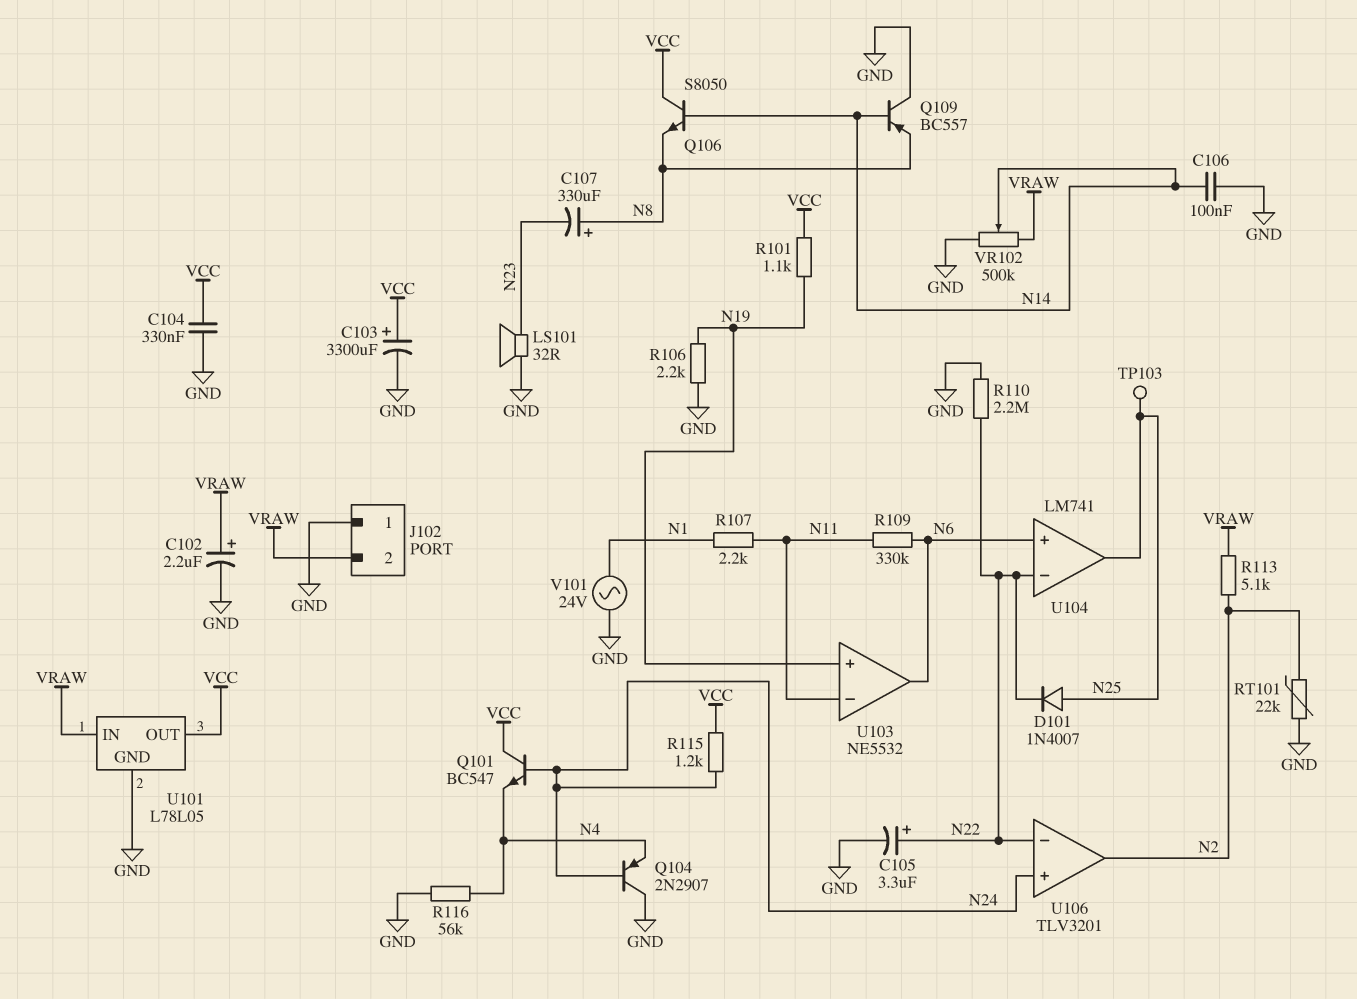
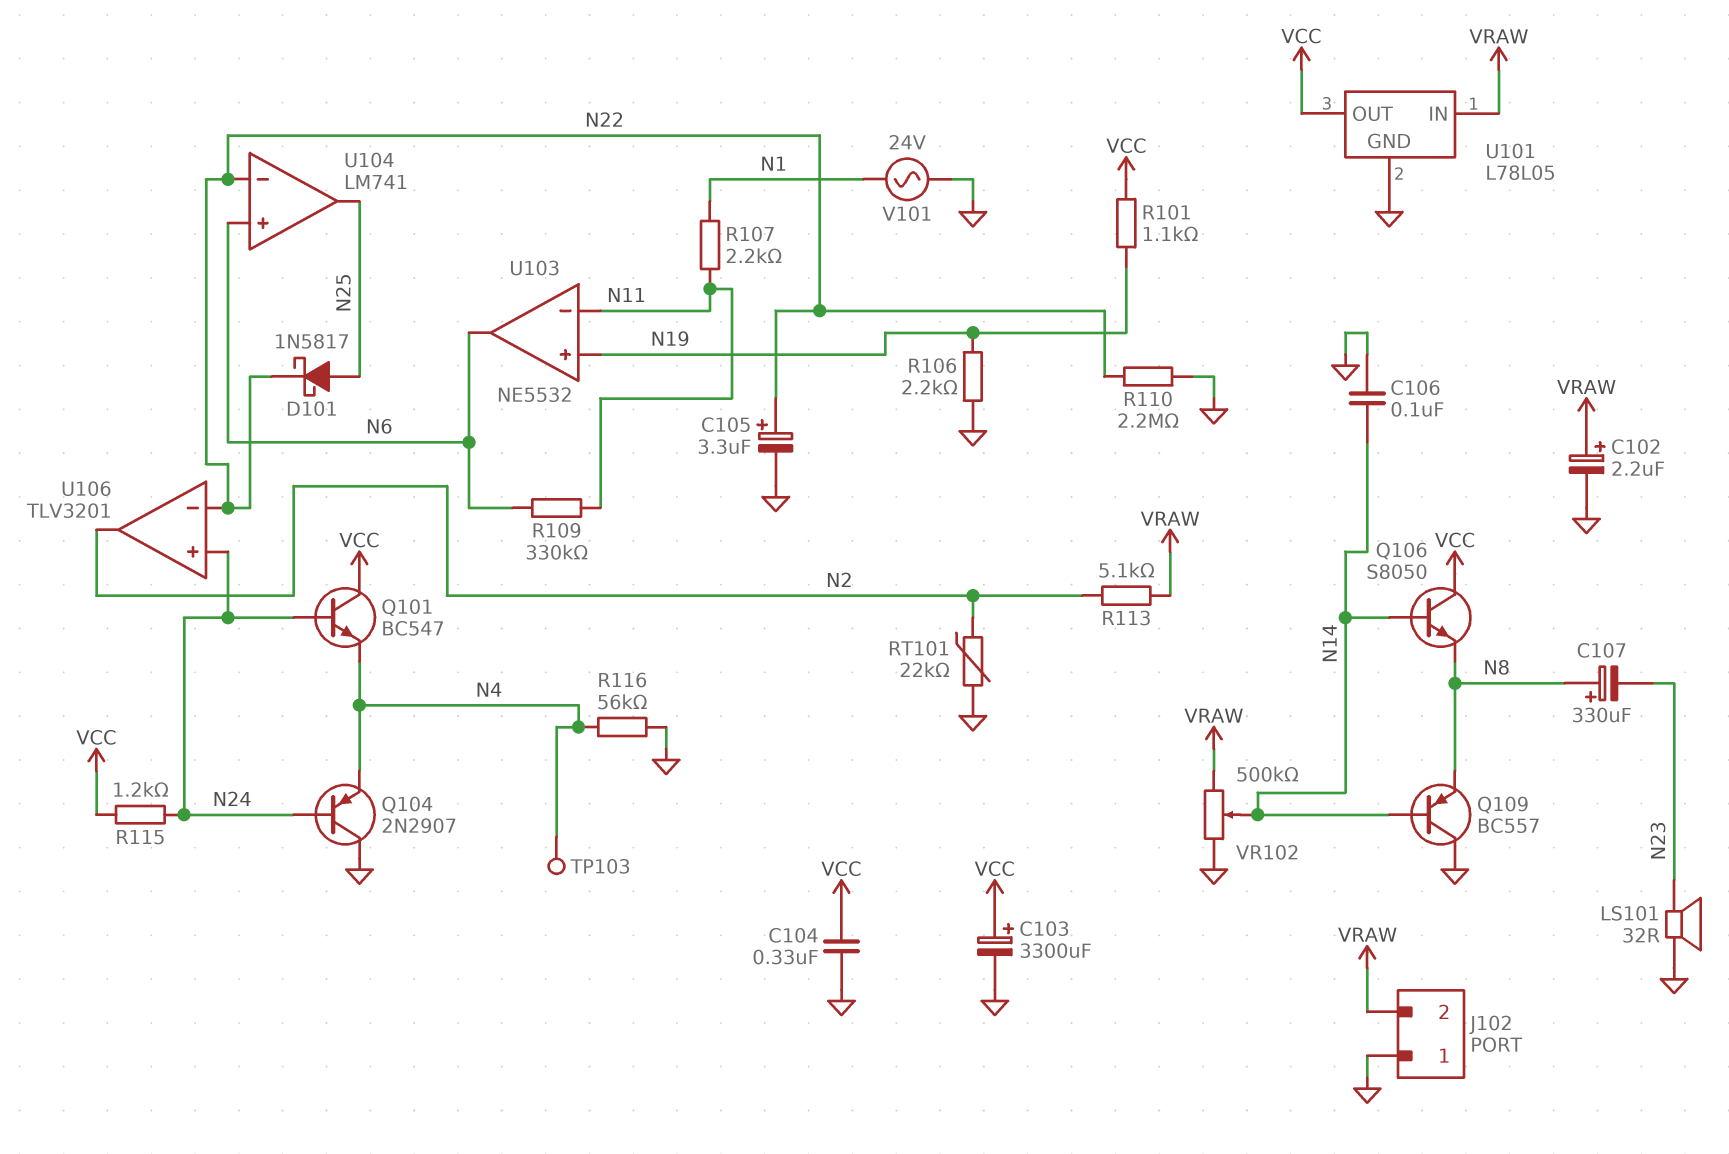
D101: diode 1N4007 (A N25, K N22) -> schottky 1N5817 (A N25, K N22)
TP103: test point (N25) -> test point (N4)

